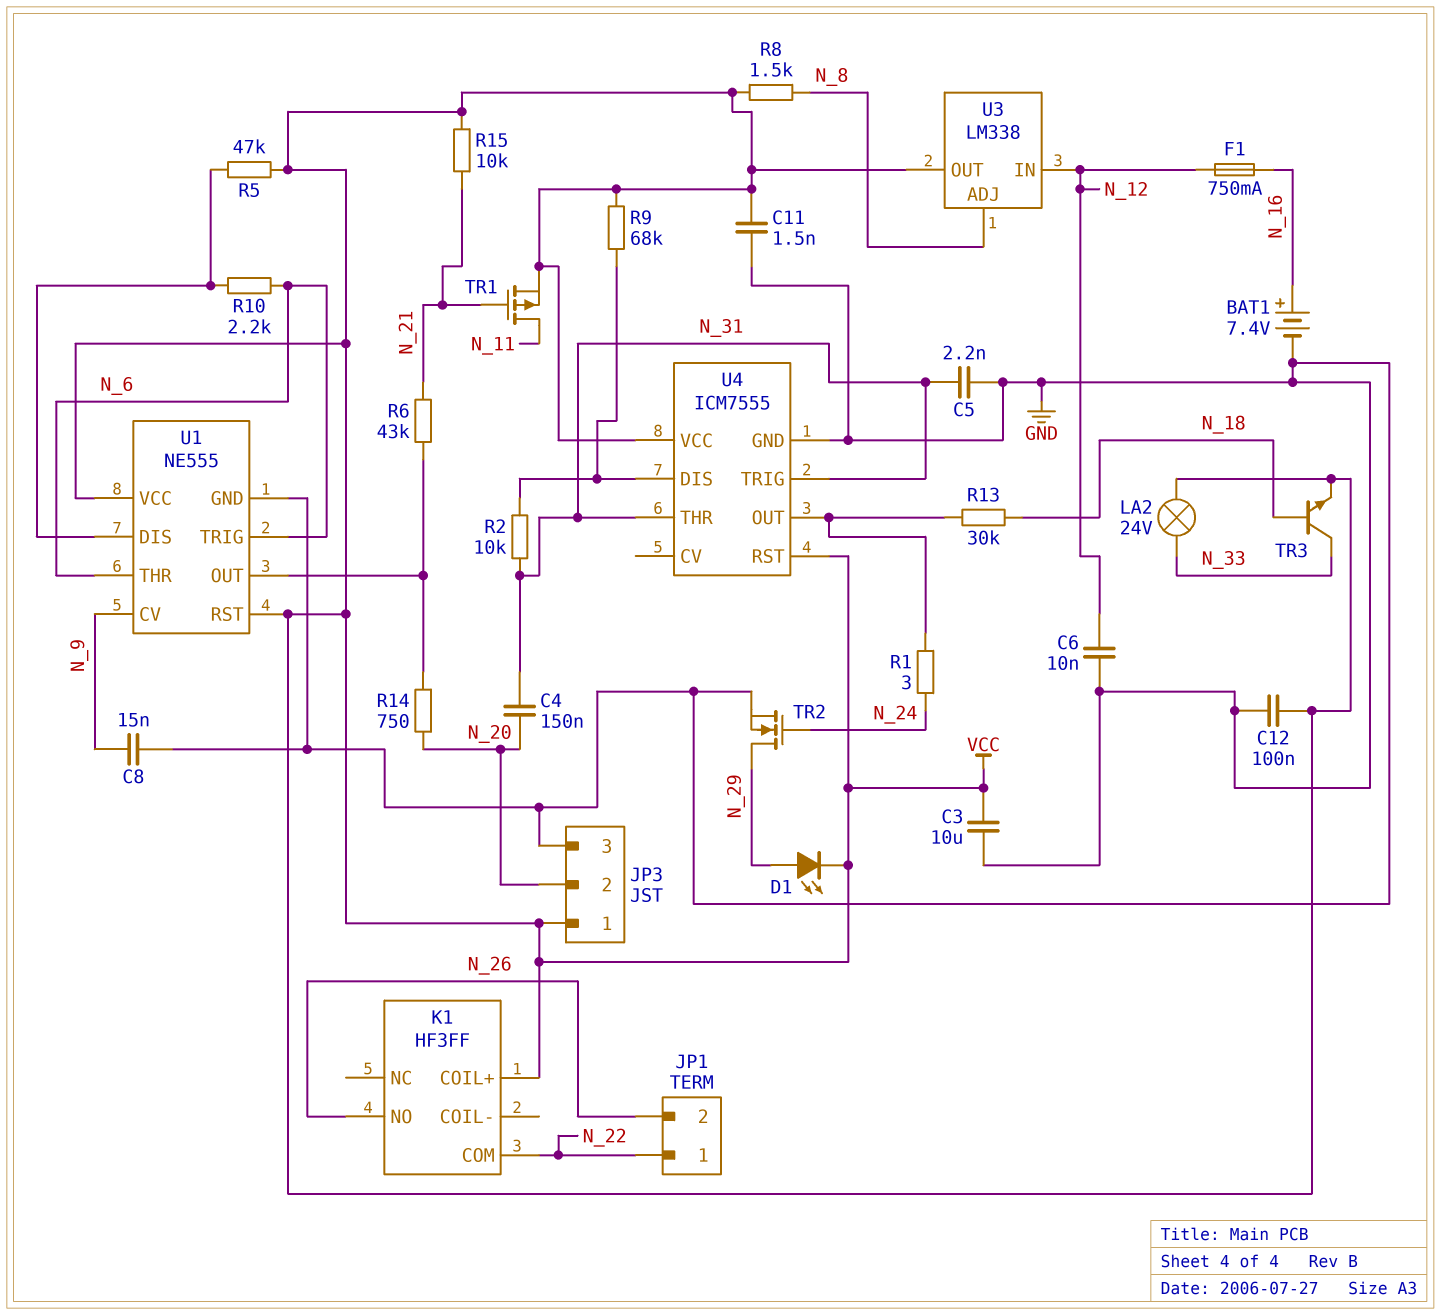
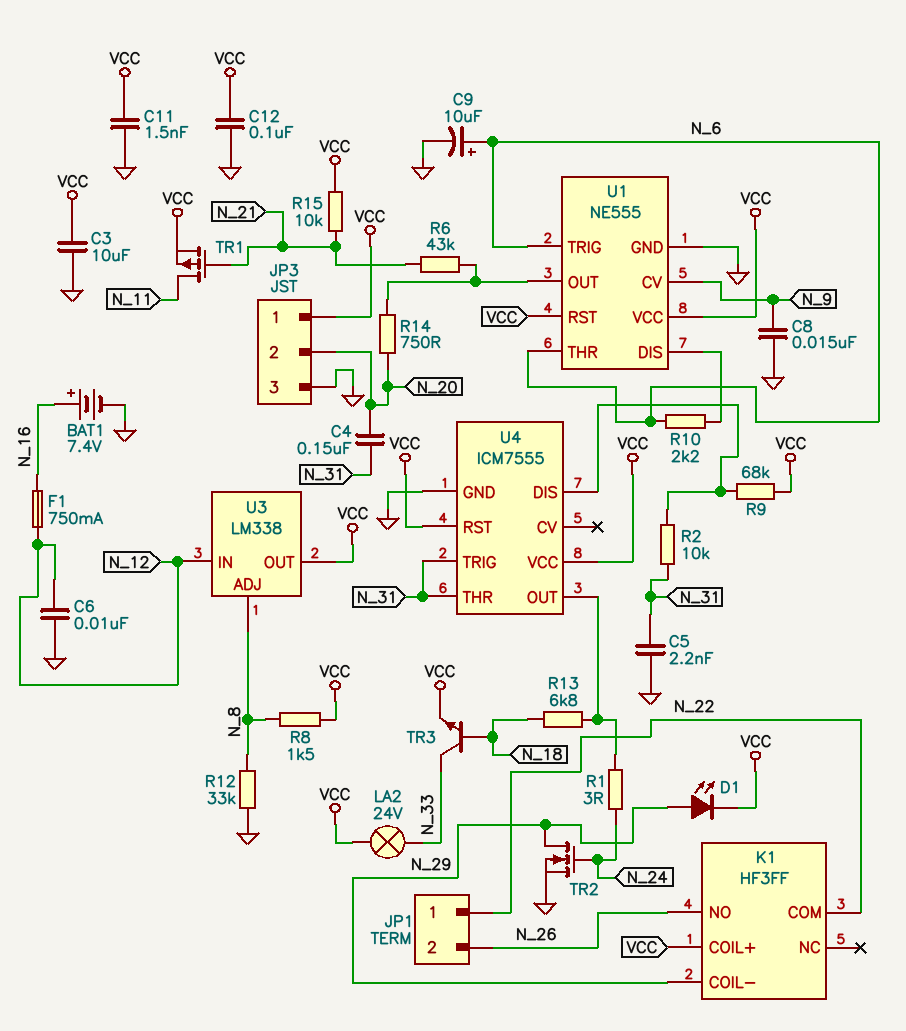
C9: none -> 10uF (plus N_6, minus GND)
K1 pin COIL-: none -> N_29
R5: 47k (U1/DIS, VCC) -> none
R12: none -> 33k (GND, N_8)
R13: 30k (N_18, U4/OUT) -> 6.8k (N_18, U4/OUT)

